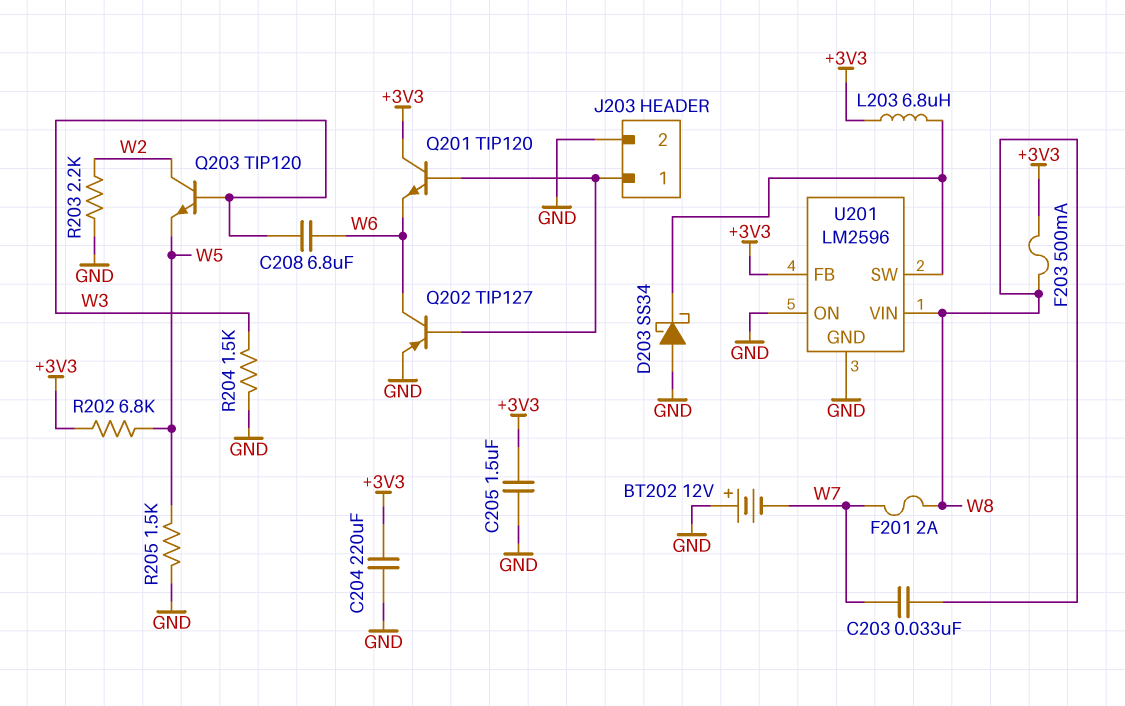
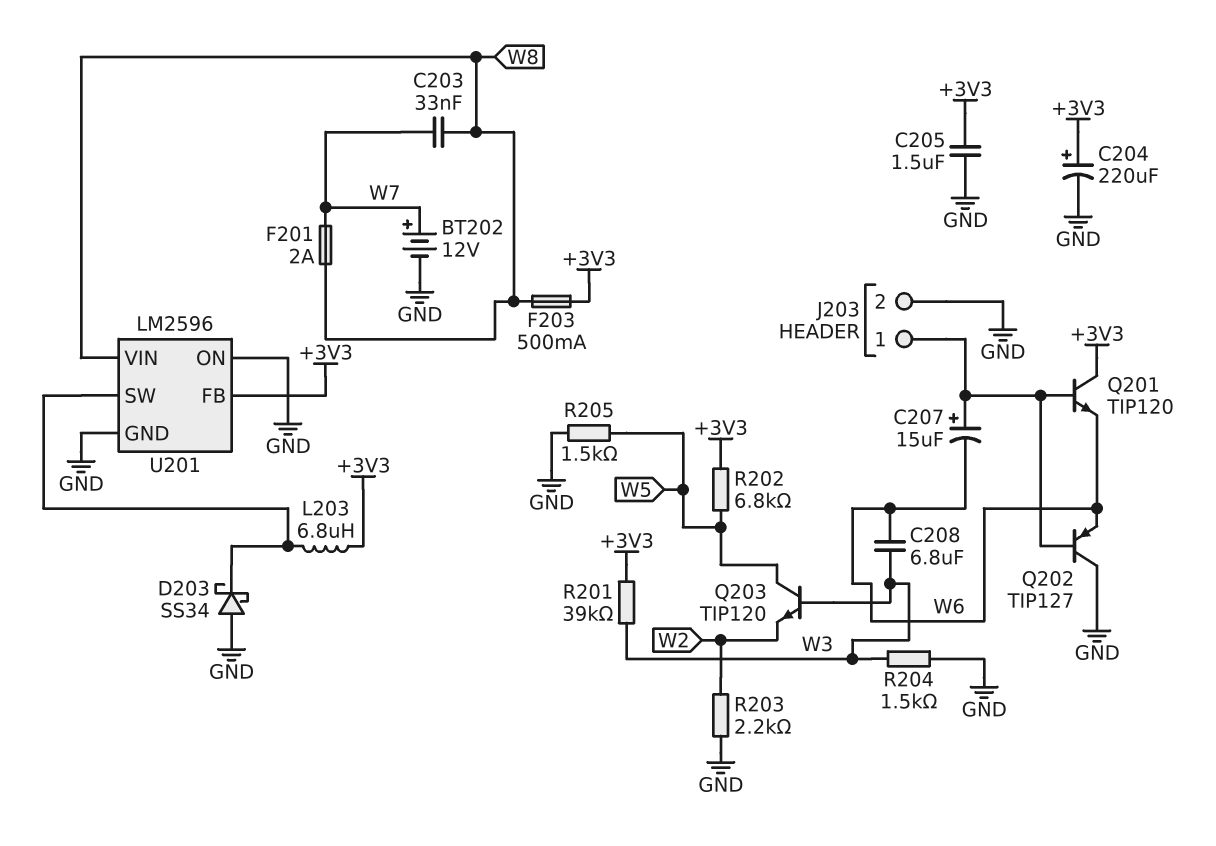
BT202: 12V (plus GND, minus W7) -> 12V (plus W7, minus GND)
C204: 220uF (+3V3, GND) -> 220uF (plus +3V3, minus GND)
C207: none -> 15uF (plus J203/1, minus W6)
Q202: PNP TIP127 (B J203/1, C W6, E GND) -> PNP TIP127 (B J203/1, C GND, E W6)
Q203: NPN TIP120 (B W3, C W2, E W5) -> NPN TIP120 (B W3, C W5, E W2)
R201: none -> 39k (+3V3, W3)

